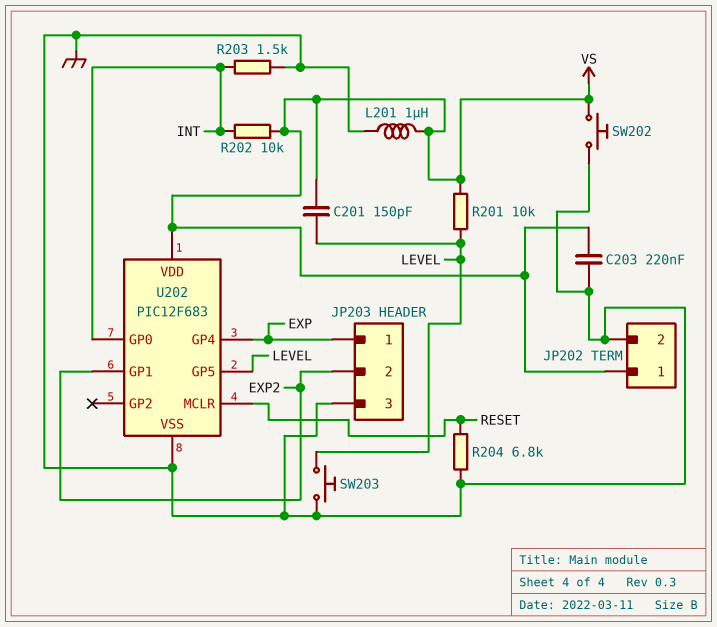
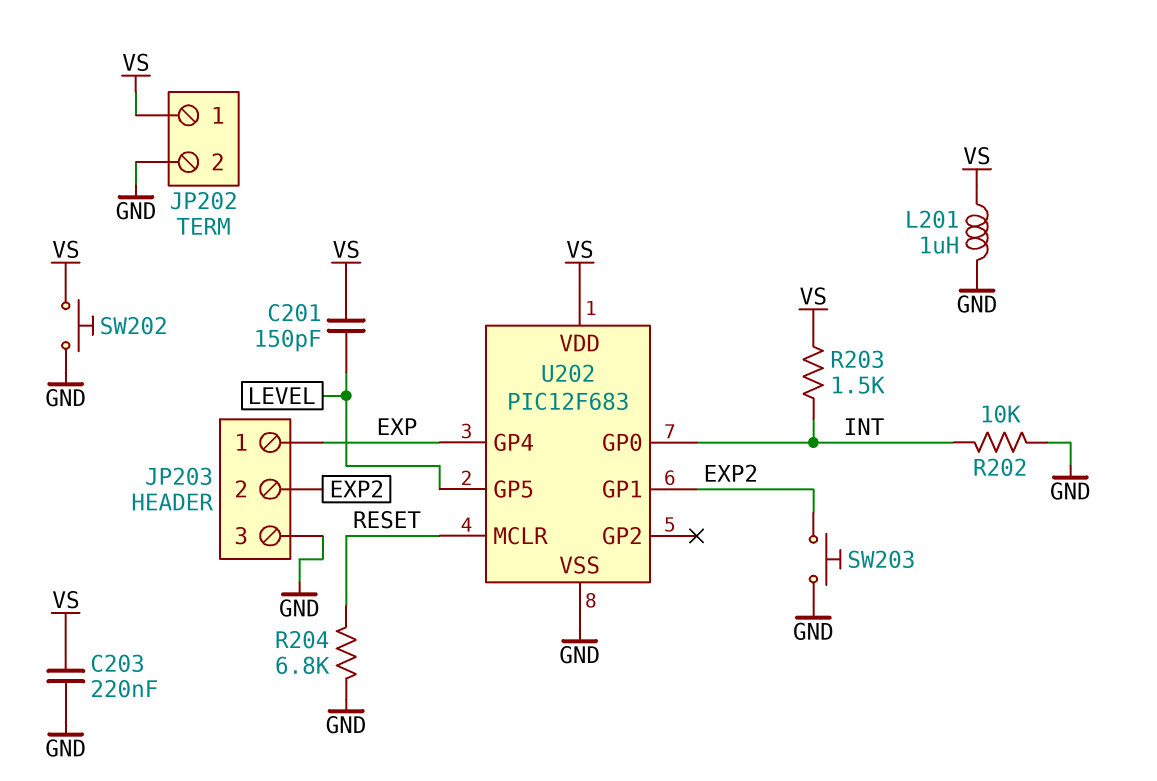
R201: 10k (LEVEL, VS) -> none
R202: 10k (INT, VS) -> 10k (GND, INT)
R203: 1.5k (GND, INT) -> 1.5k (INT, VS)
SW203: button (GND, LEVEL) -> button (EXP2, GND)

